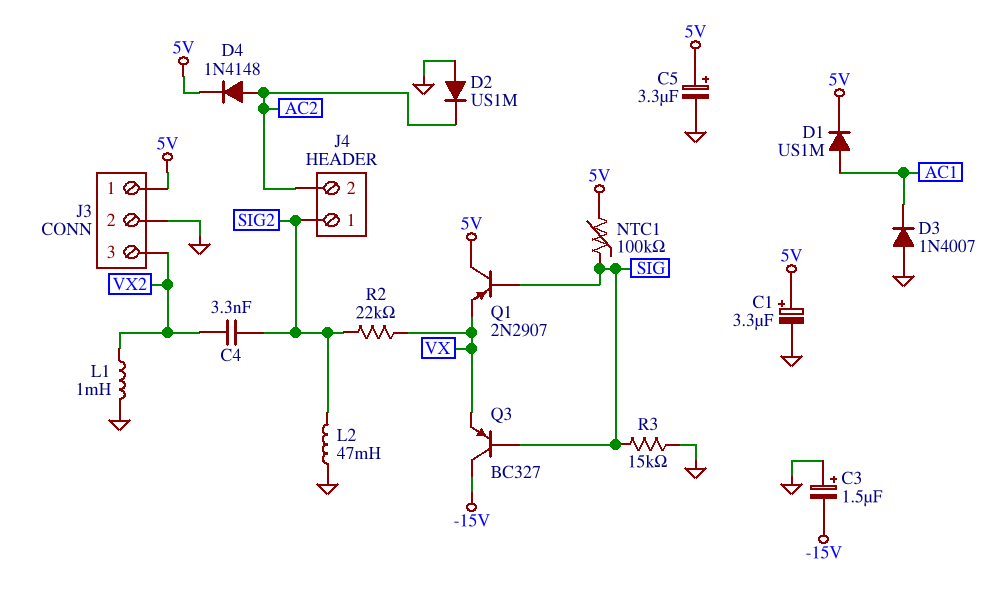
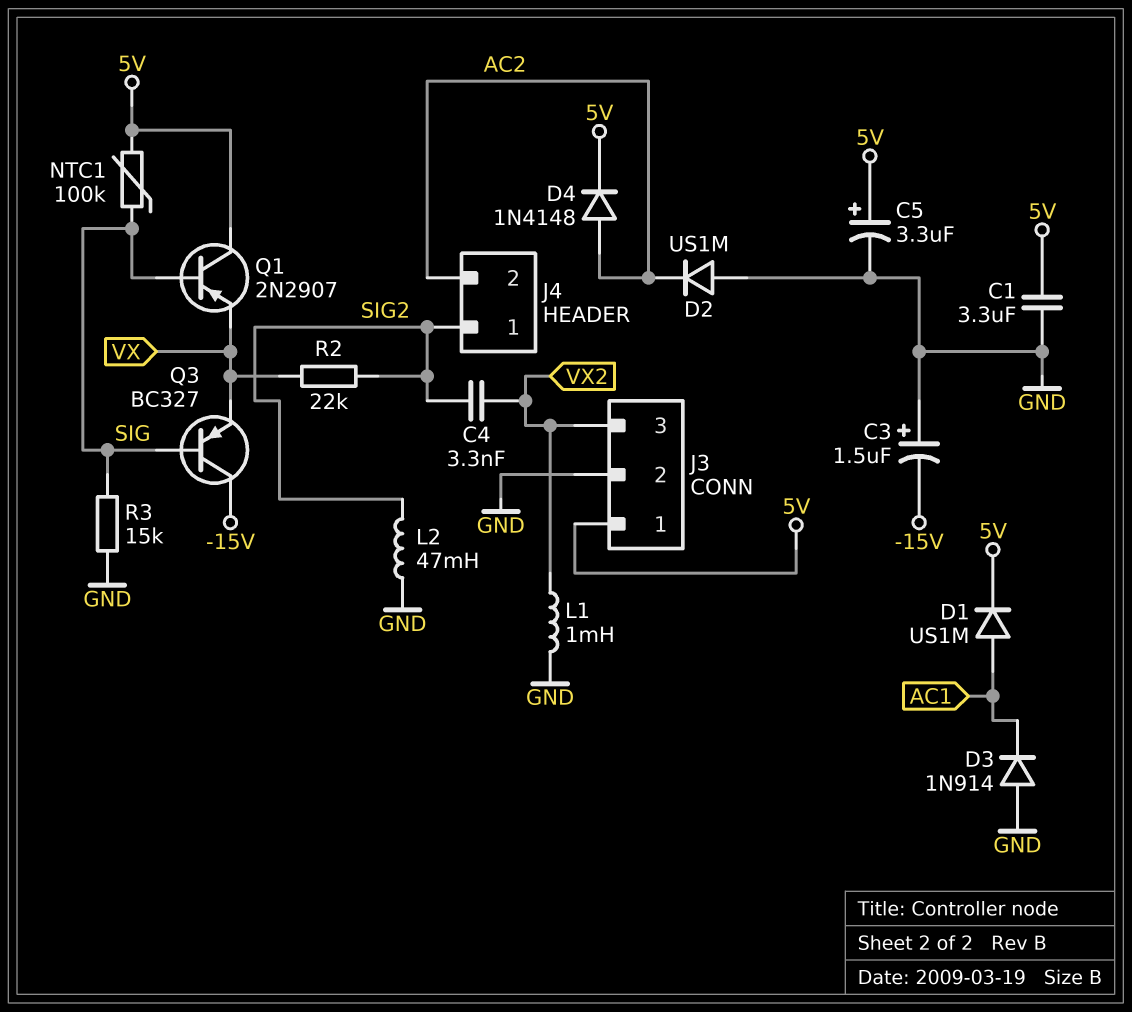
C1: 3.3uF (plus 5V, minus GND) -> 3.3uF (5V, GND)
D3: diode 1N4007 (A GND, K AC1) -> diode 1N914 (A GND, K AC1)

